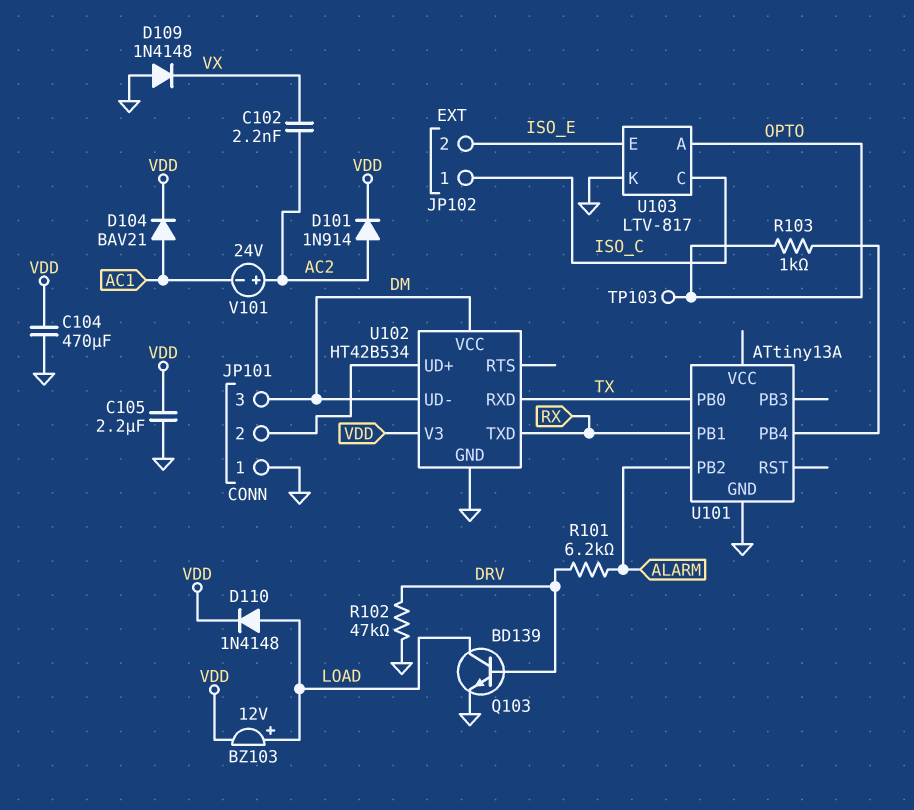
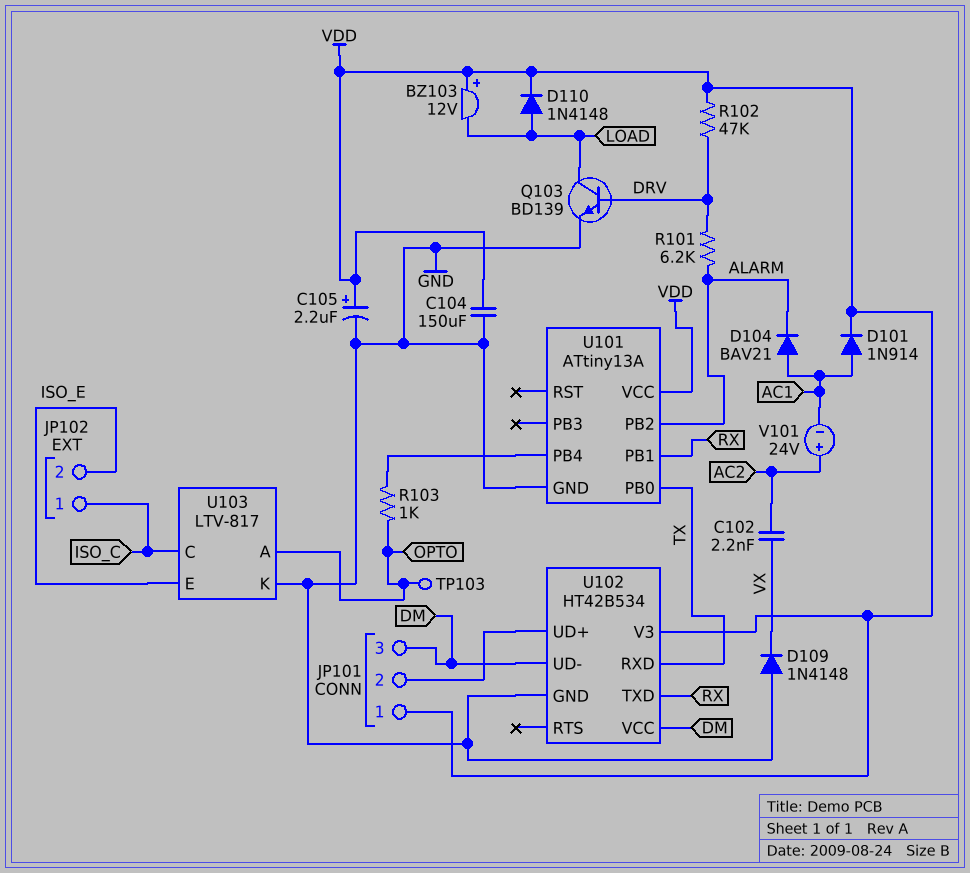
BZ103: buzzer 12V (plus LOAD, minus VDD) -> buzzer 12V (plus VDD, minus LOAD)
C104: 470uF (GND, VDD) -> 150uF (GND, VDD)
C105: 2.2uF (GND, VDD) -> 2.2uF (plus VDD, minus GND)
D101: diode 1N914 (A AC2, K VDD) -> diode 1N914 (A AC1, K VDD)
D104: diode BAV21 (A AC1, K VDD) -> diode BAV21 (A AC1, K ALARM)
JP101 pin 1: GND -> VDD
R102: 47k (DRV, GND) -> 47k (DRV, VDD)
U101 pin VCC: none -> VDD

